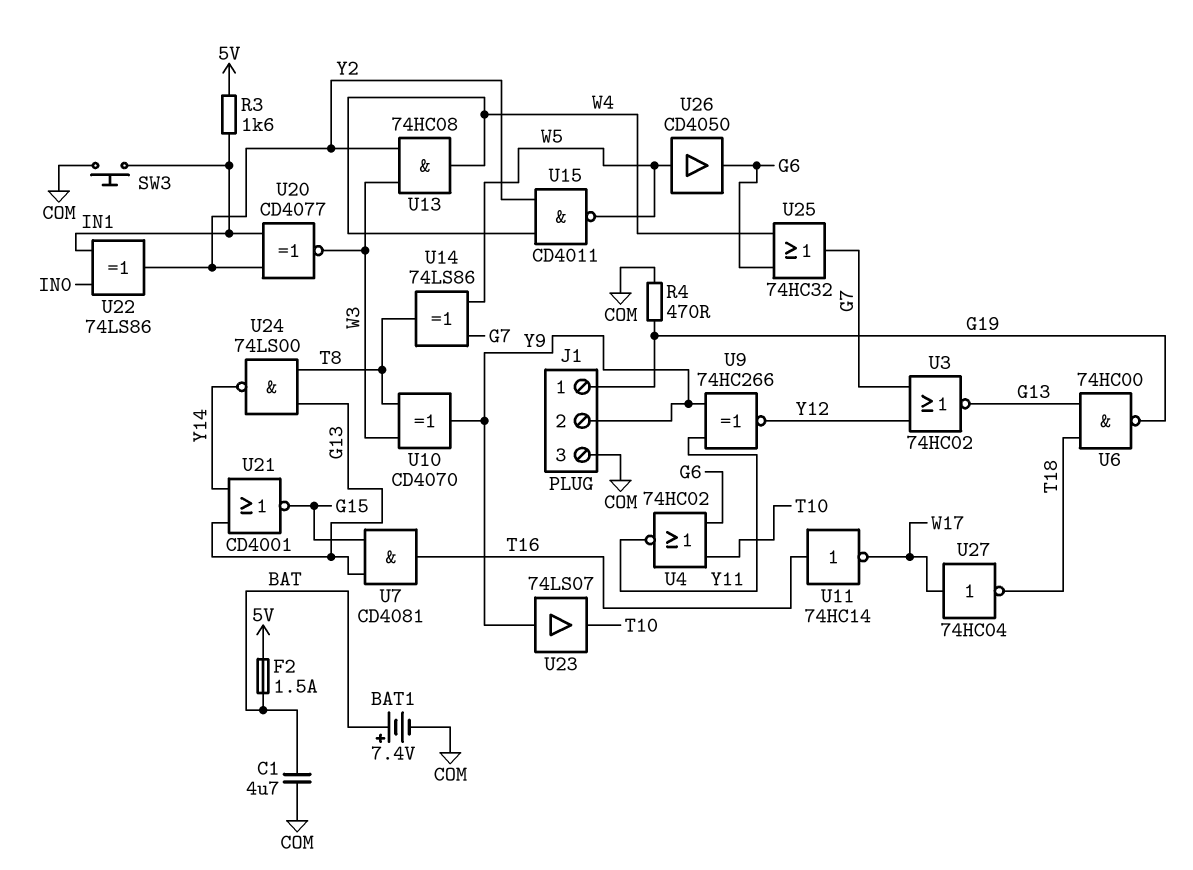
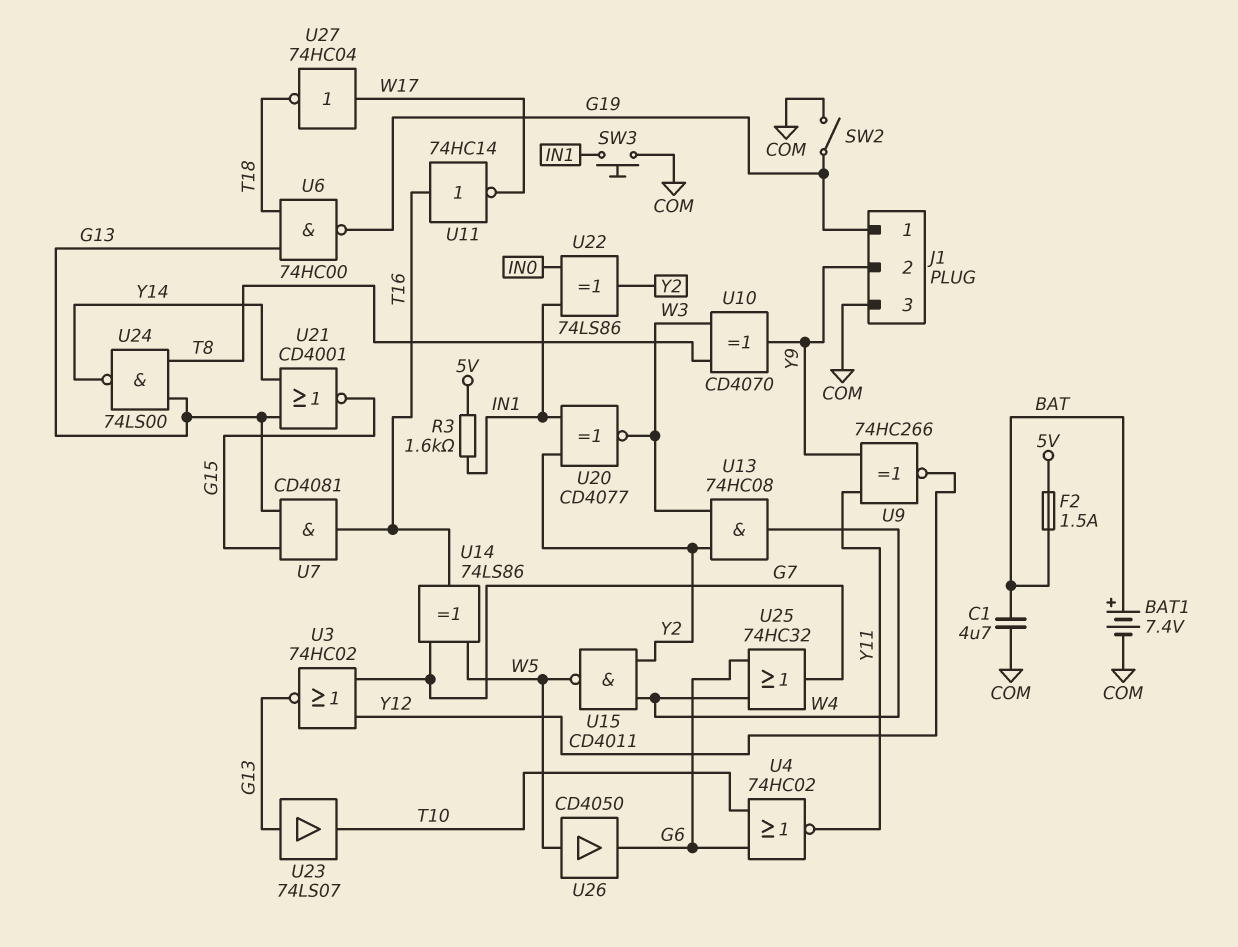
R4: 470 (COM, G19) -> none
SW2: none -> switch (COM, G19)
U14: XOR 74LS86 (in G7, in W5, out T8) -> XOR 74LS86 (in G7, in W5, out T16)
U23: buffer 74LS07 (in Y9, out T10) -> buffer 74LS07 (in G13, out T10)

